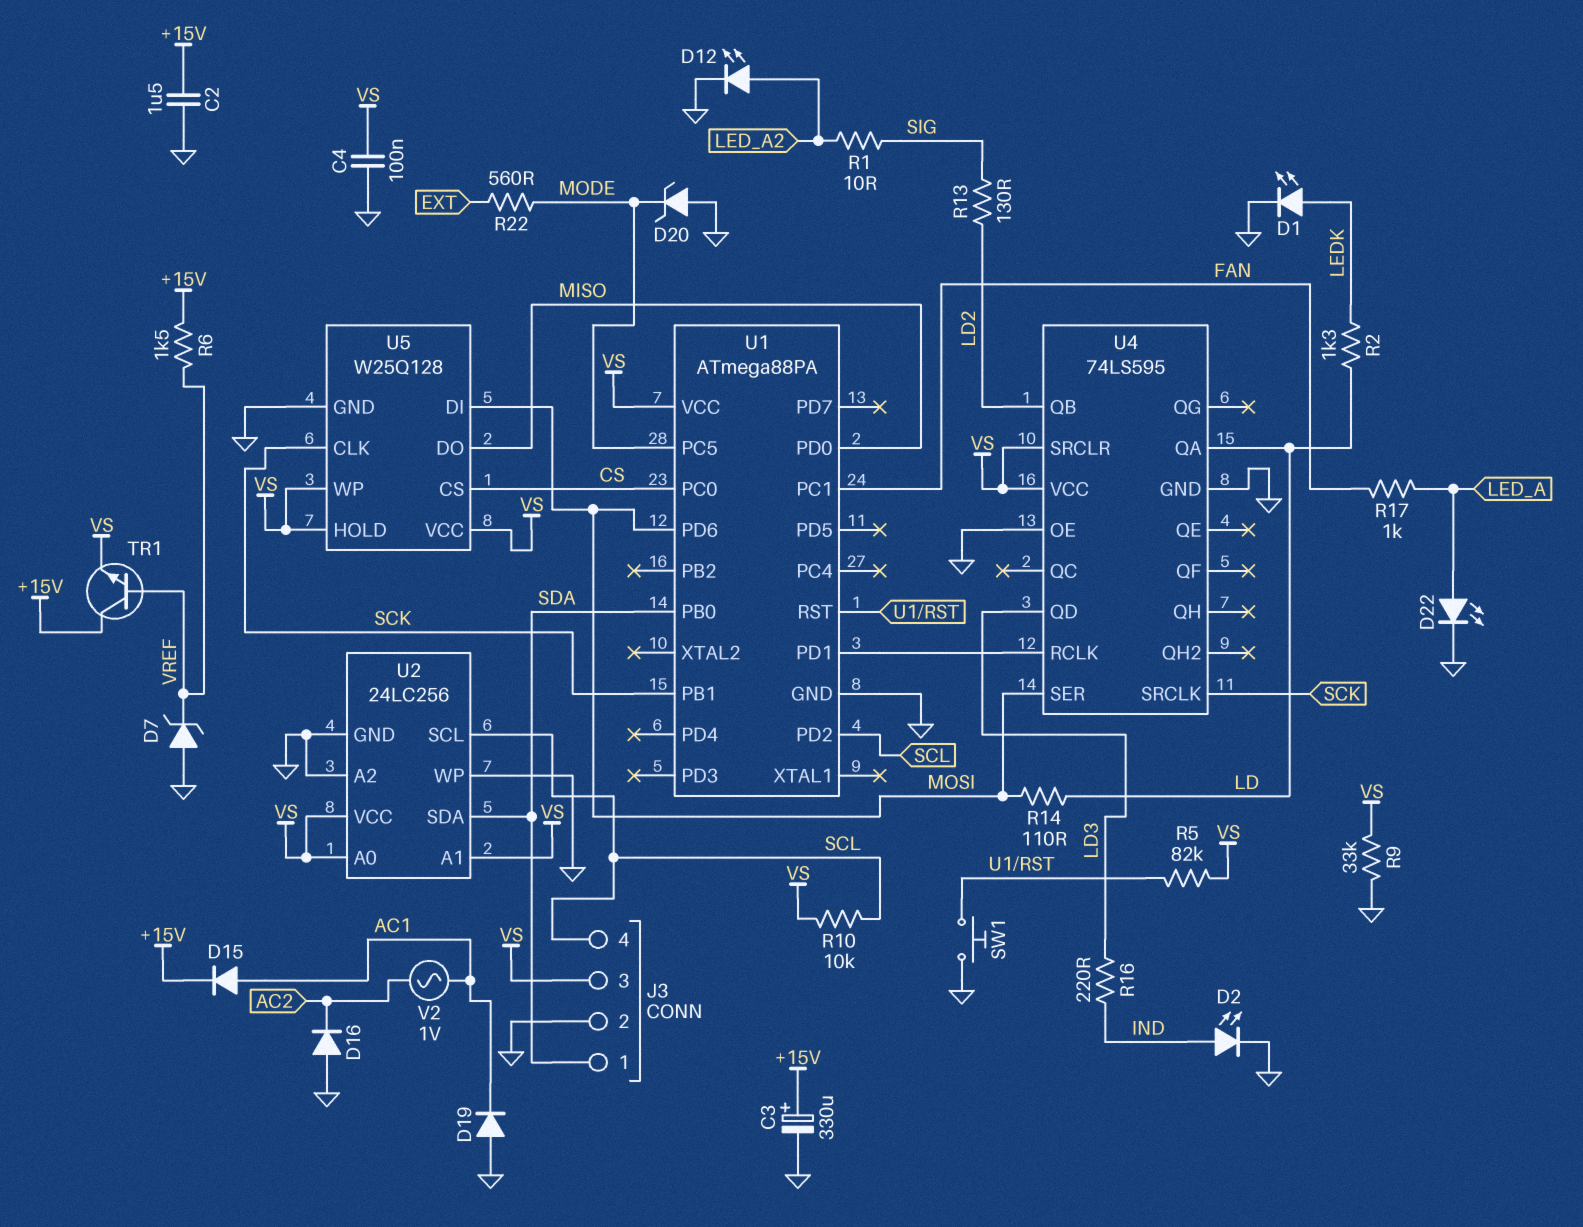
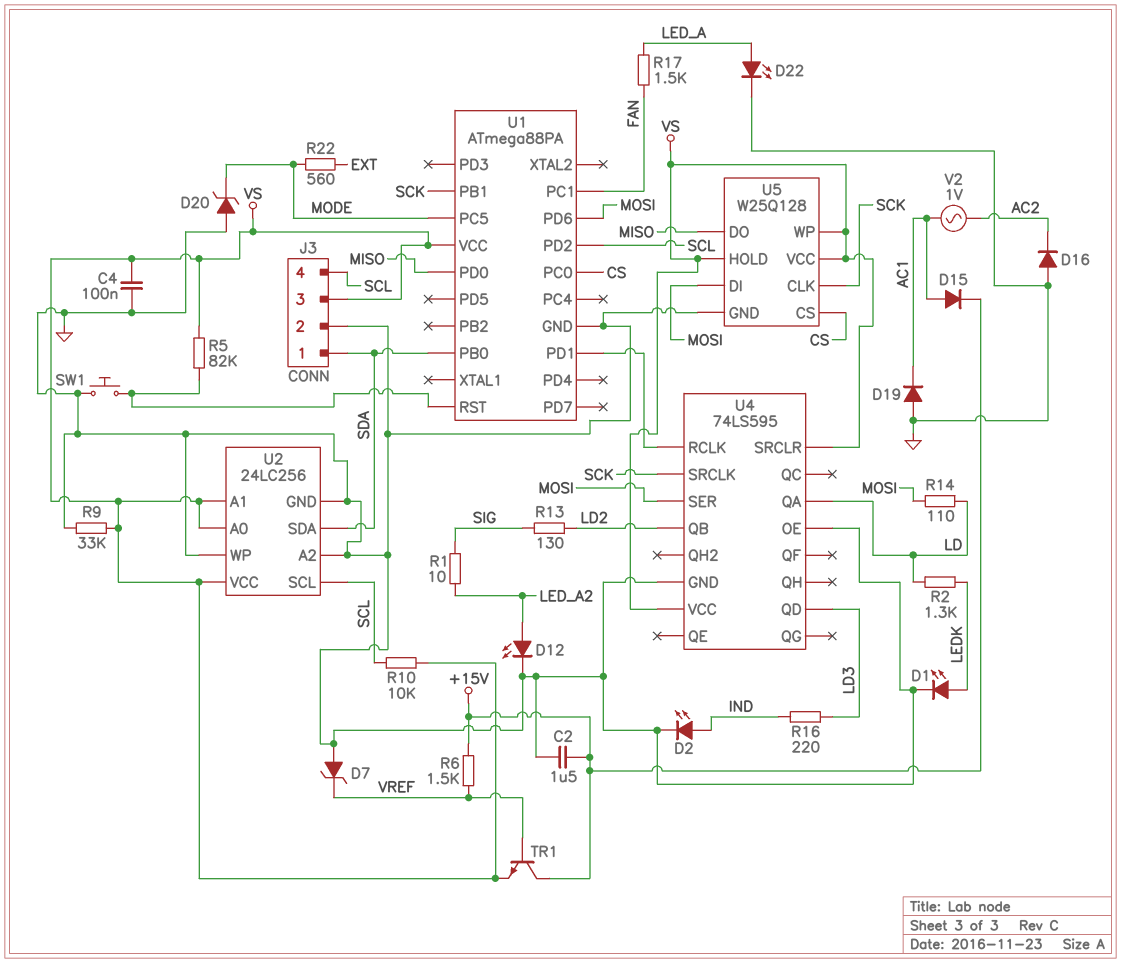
C3: 330uF (plus +15V, minus GND) -> none
R17: 1k (FAN, LED_A) -> 1.5k (FAN, LED_A)

